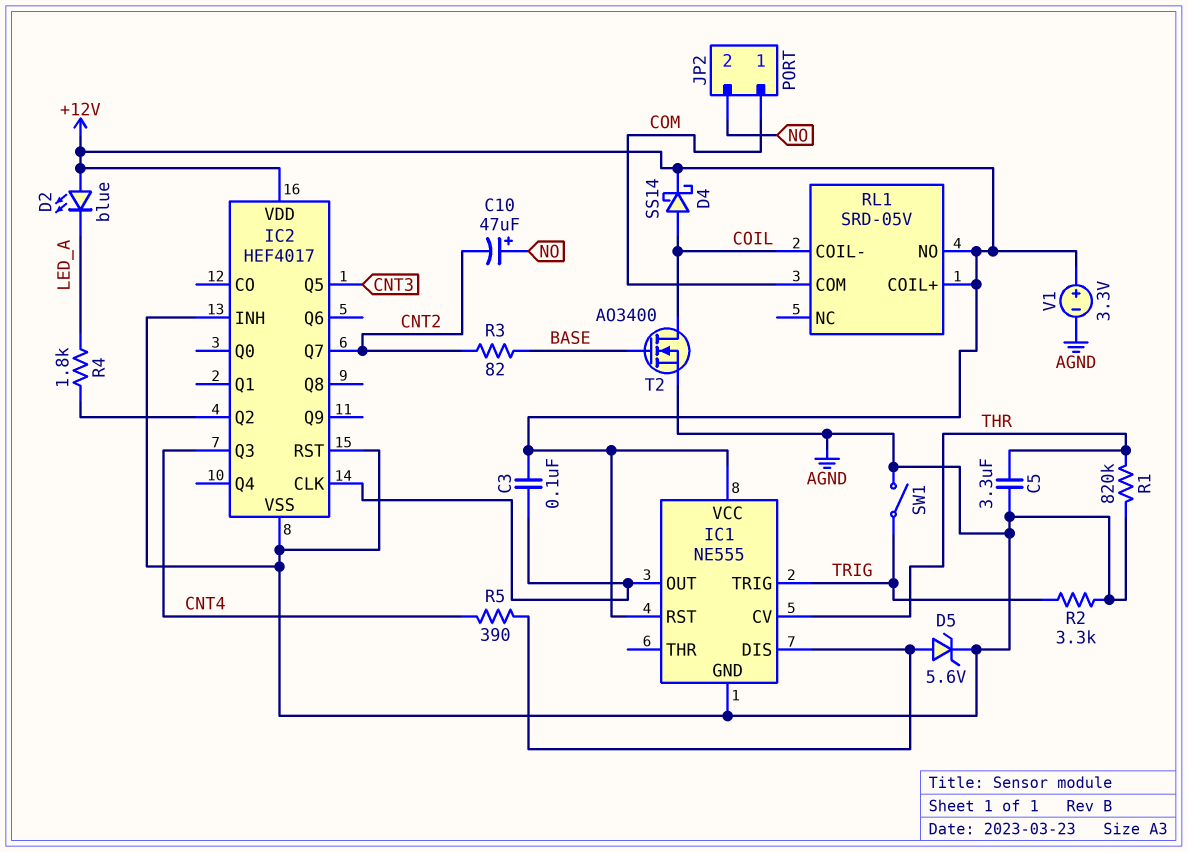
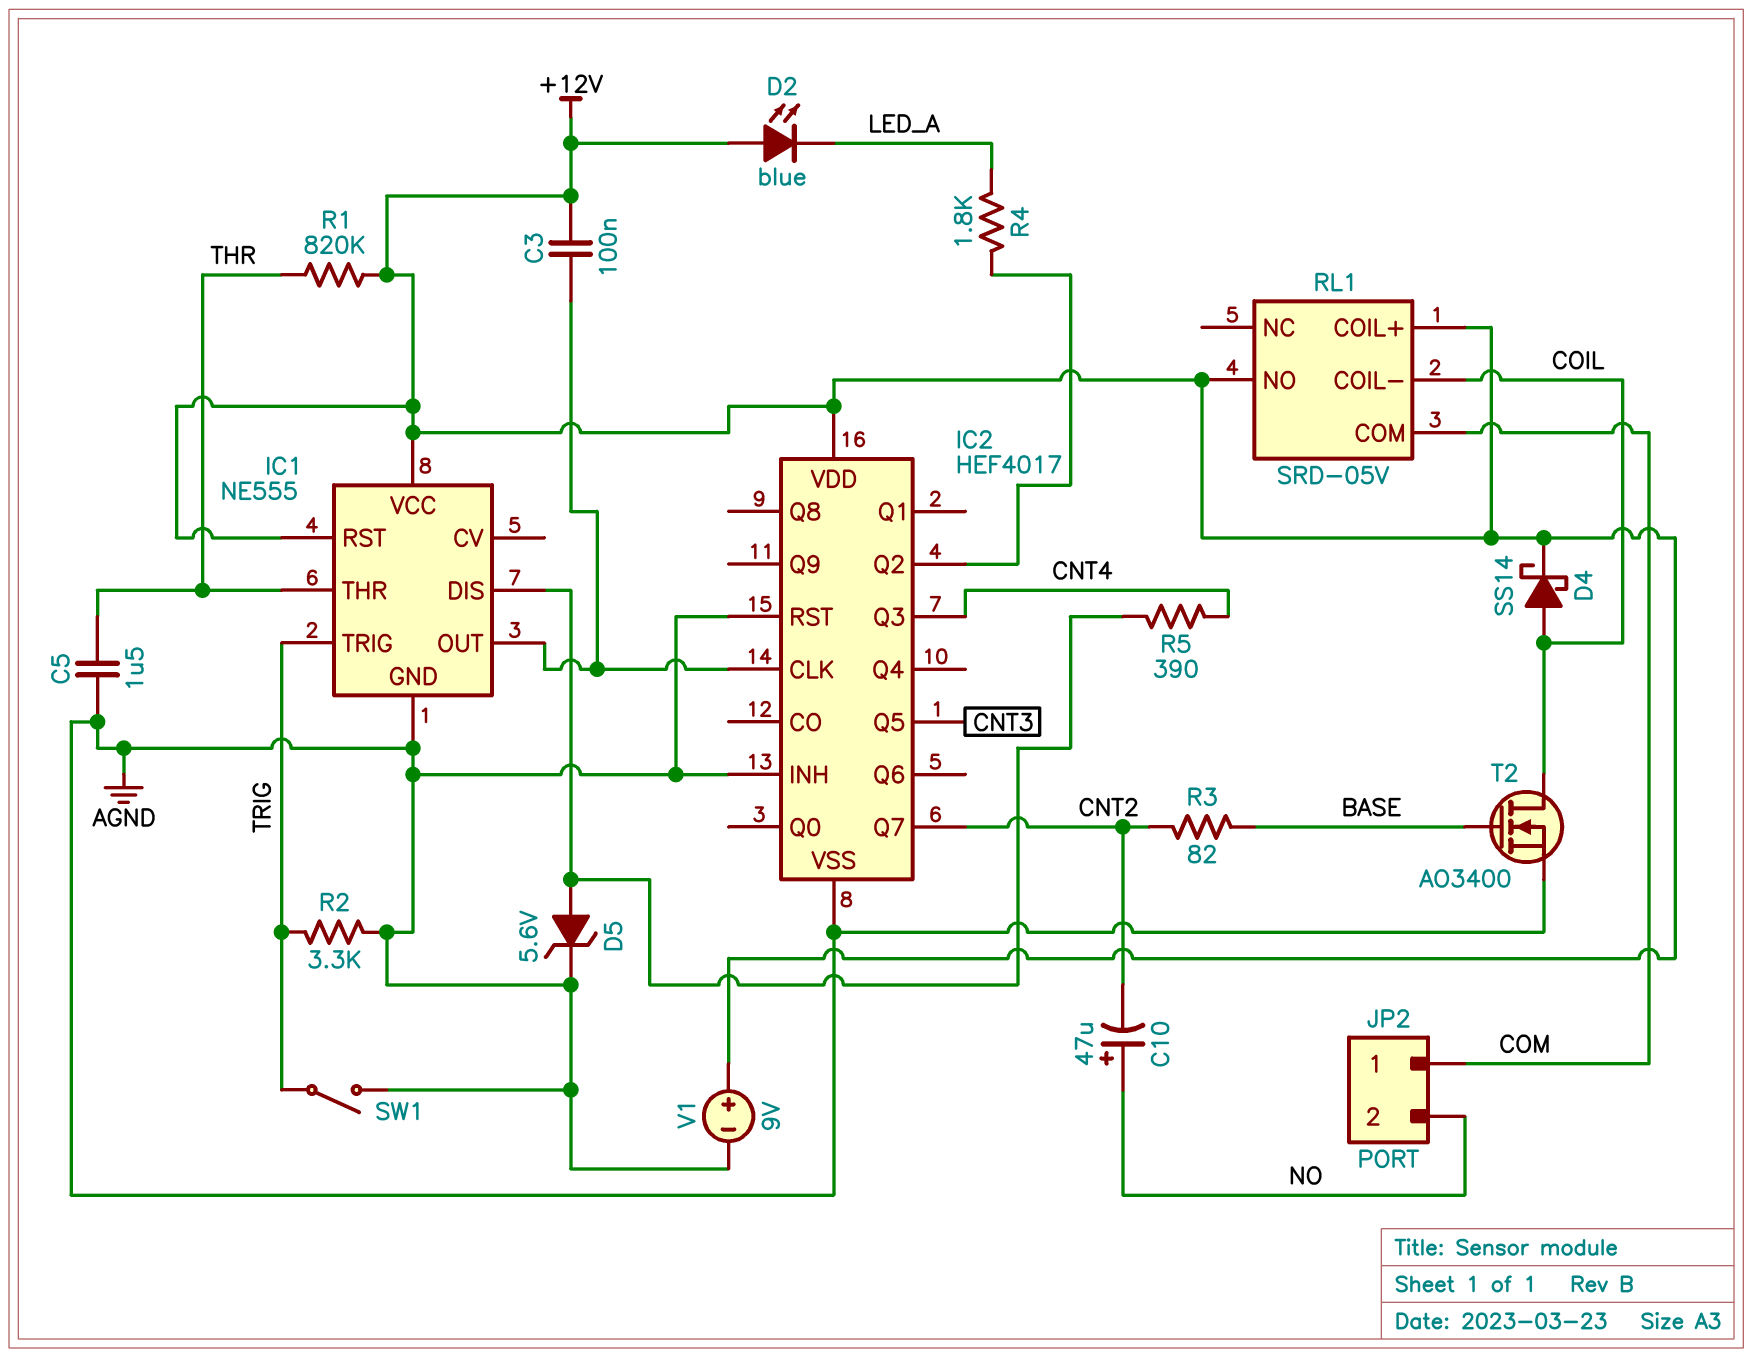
C5: 3.3uF (AGND, THR) -> 1.5uF (AGND, THR)
IC1 pin CV: THR -> none
IC1 pin THR: none -> THR
R1: 820k (AGND, THR) -> 820k (+12V, THR)
V1: 3.3V (plus +12V, minus AGND) -> 9V (plus +12V, minus AGND)

